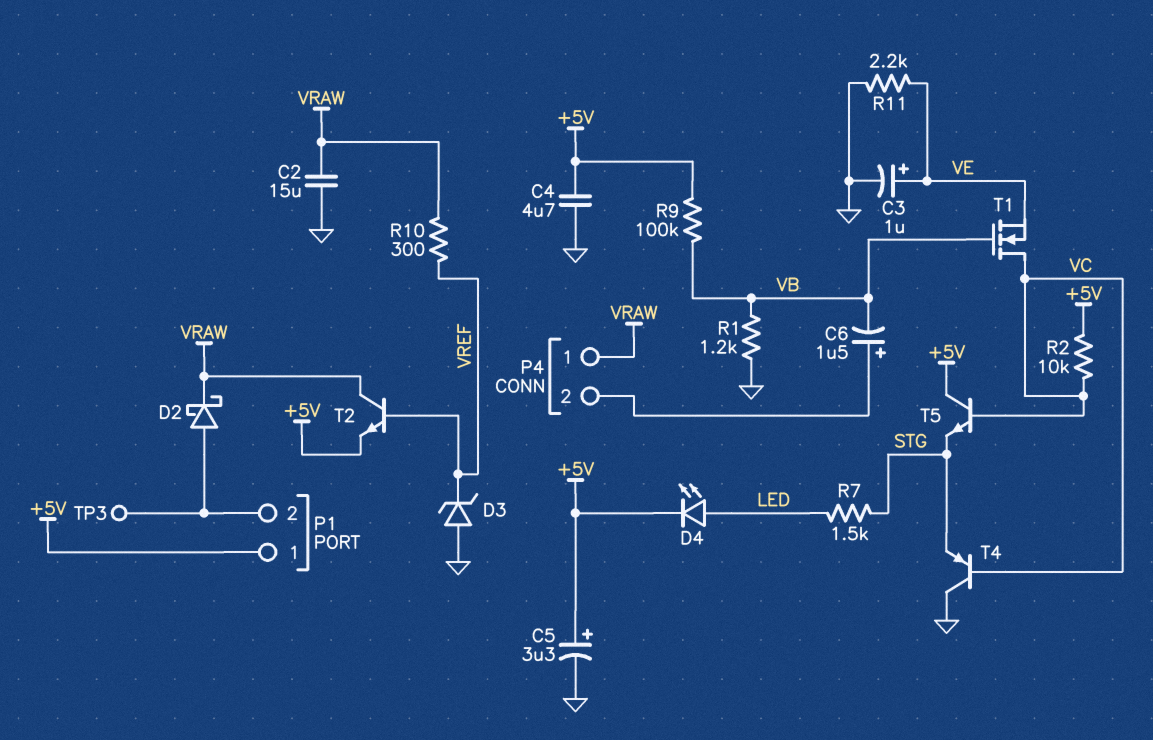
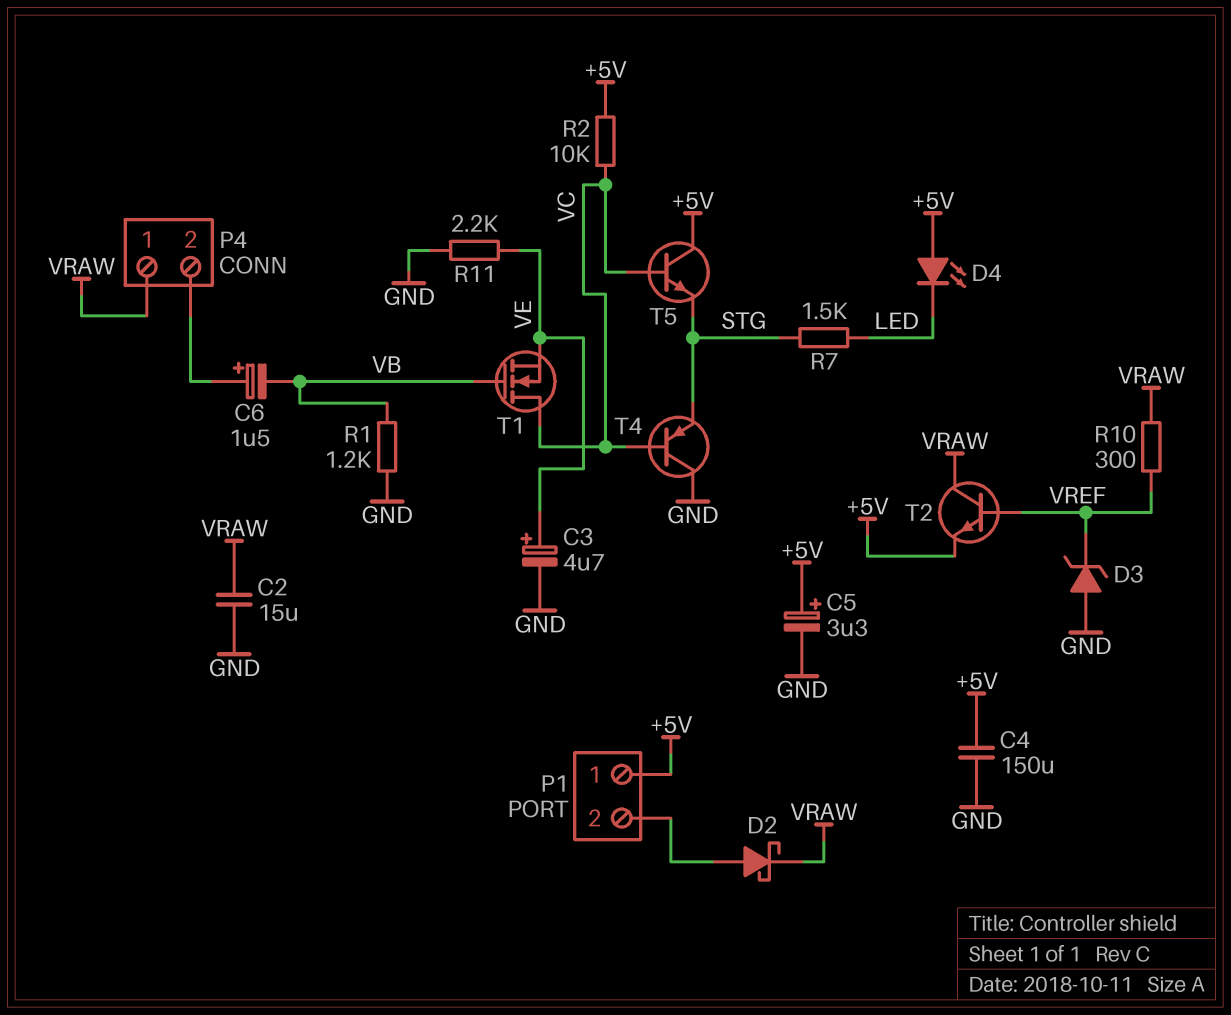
C3: 1uF (plus VE, minus GND) -> 4.7uF (plus VE, minus GND)
C4: 4.7uF (+5V, GND) -> 150uF (+5V, GND)
D4: LED (A LED, K +5V) -> LED (A +5V, K LED)
R9: 100k (+5V, VB) -> none
TP3: test point (P1/2) -> none

